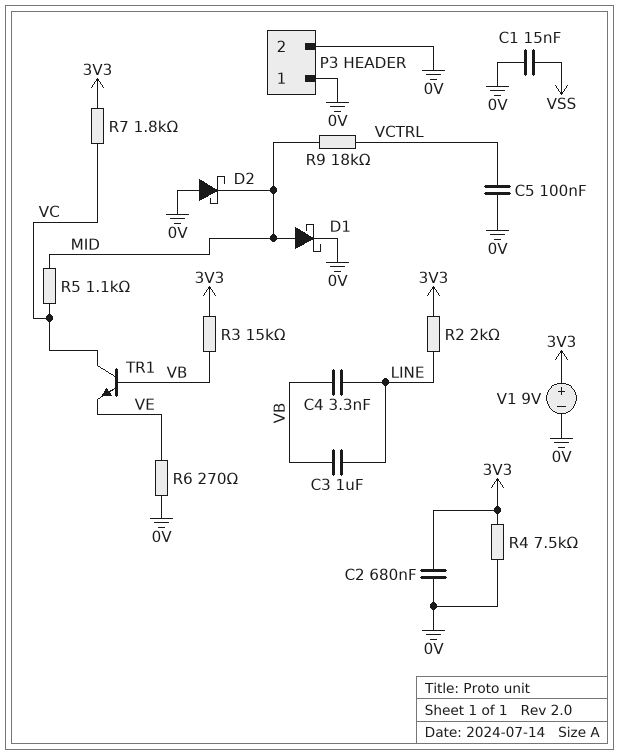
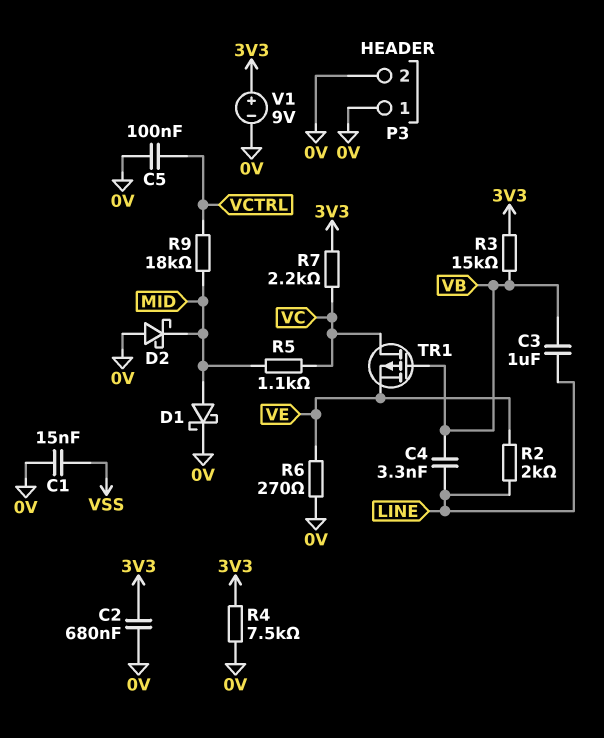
R2: 2k (3V3, LINE) -> 2k (LINE, VE)
R7: 1.8k (3V3, VC) -> 2.2k (3V3, VC)
TR1: NPN (B VB, C VC, E VE) -> PMOS (G VB, D VC, S VE)

